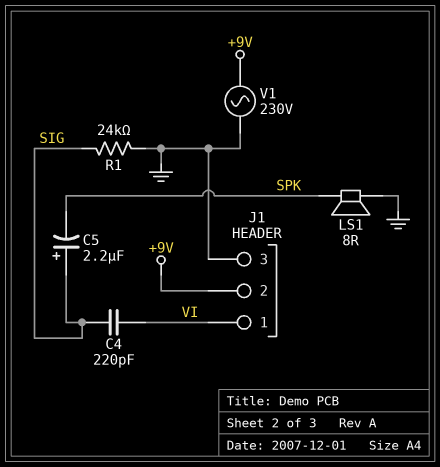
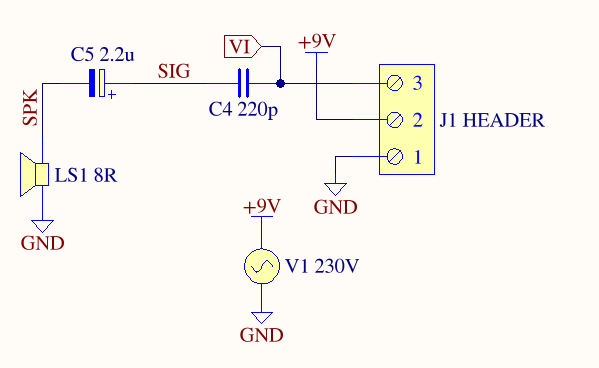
J1 pin 1: VI -> GND
J1 pin 3: GND -> VI
R1: 24k (GND, SIG) -> none

